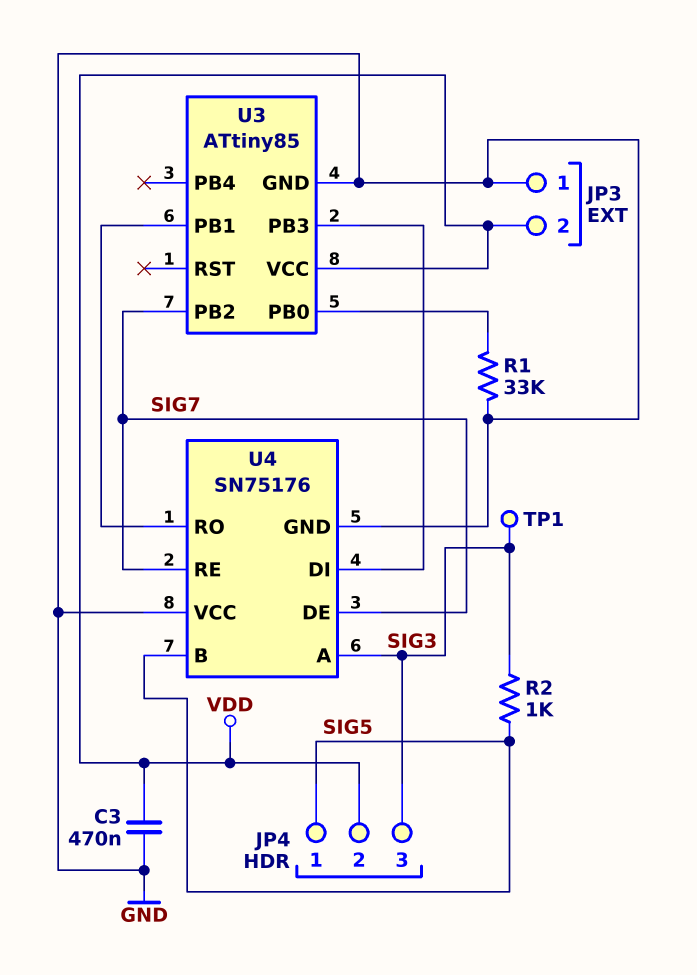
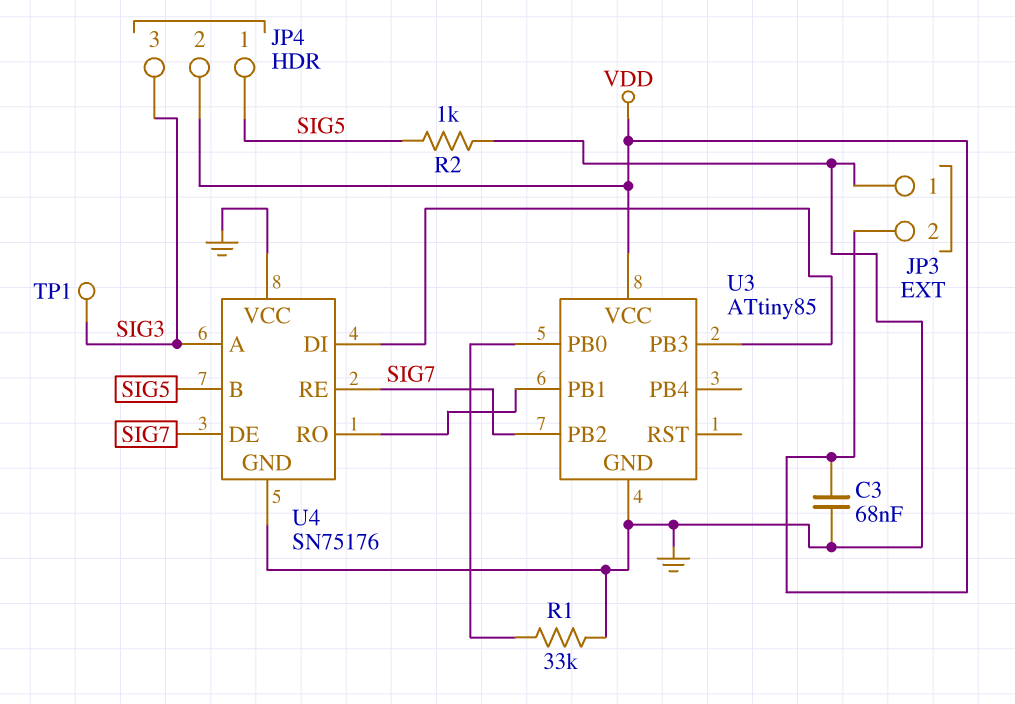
C3: 470nF (GND, VDD) -> 68nF (GND, VDD)
R2: 1k (SIG3, SIG5) -> 1k (GND, SIG5)

